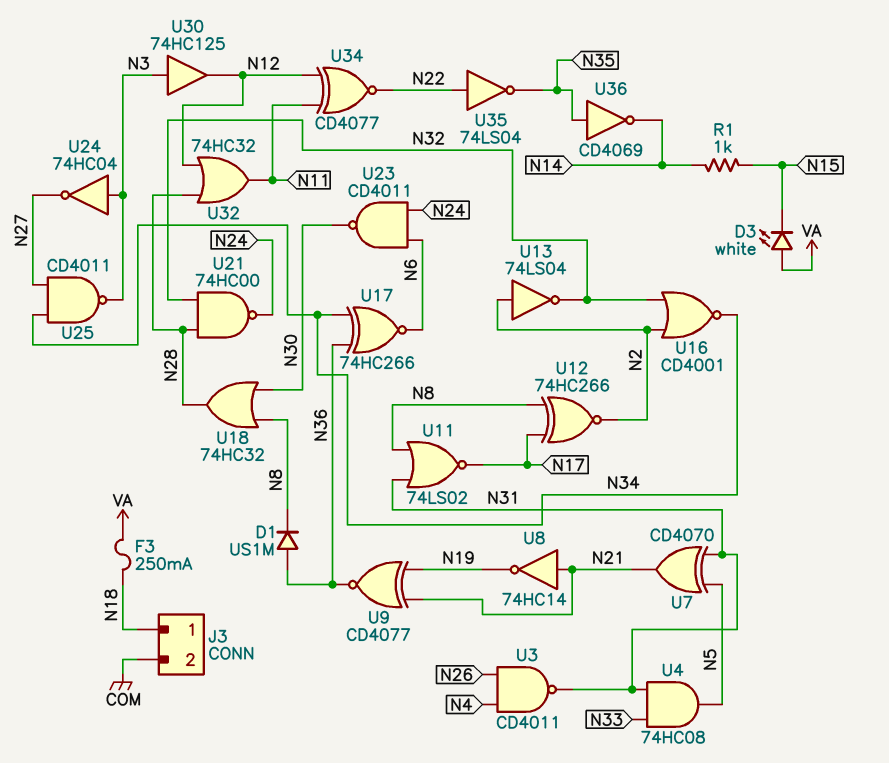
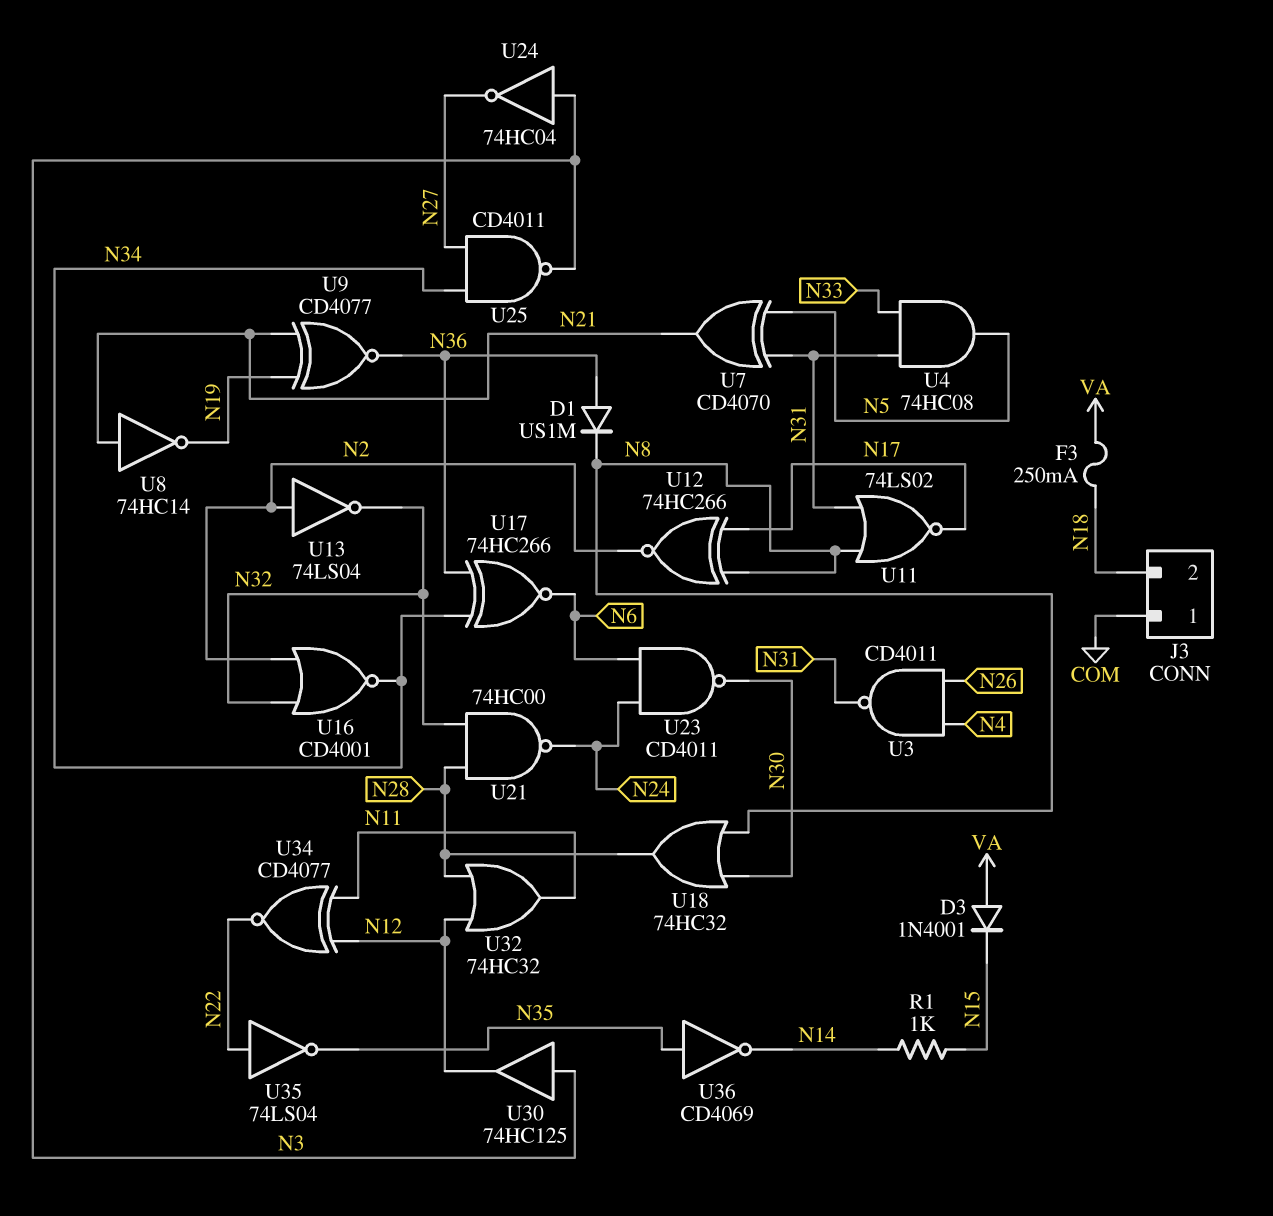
D3: LED white (A VA, K N15) -> diode 1N4001 (A VA, K N15)
J3 pin 1: N18 -> COM
J3 pin 2: COM -> N18

